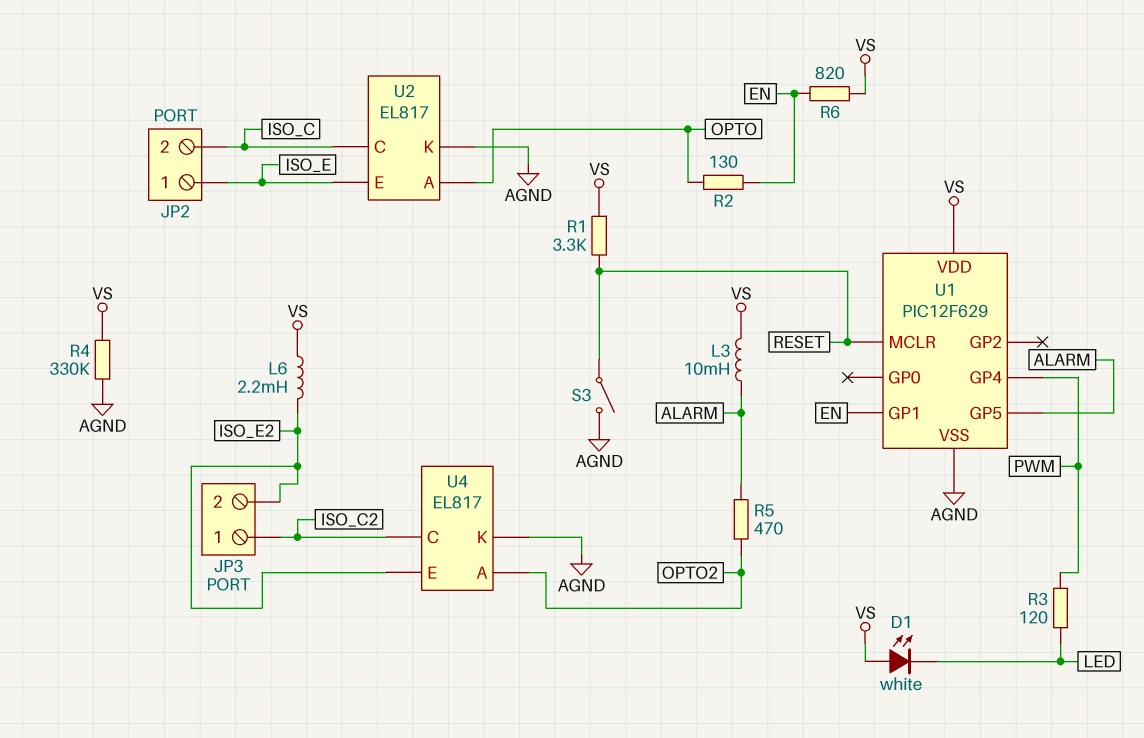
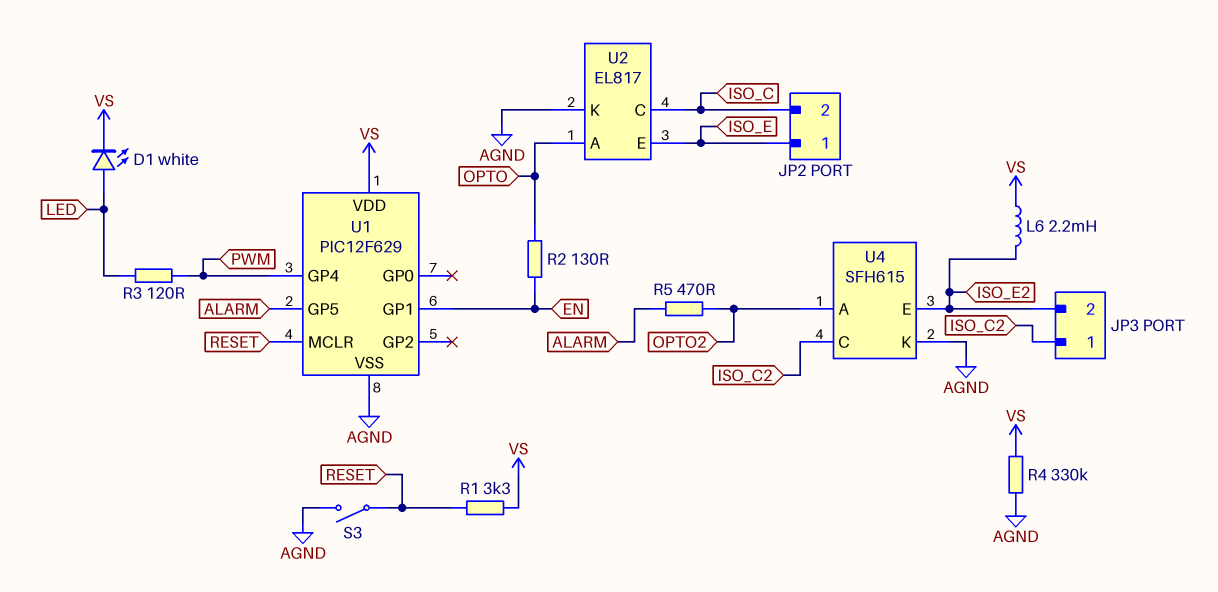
D1: LED white (A VS, K LED) -> LED white (A LED, K VS)
L3: 10mH (ALARM, VS) -> none
R6: 820 (EN, VS) -> none
U4: EL817 -> SFH615

